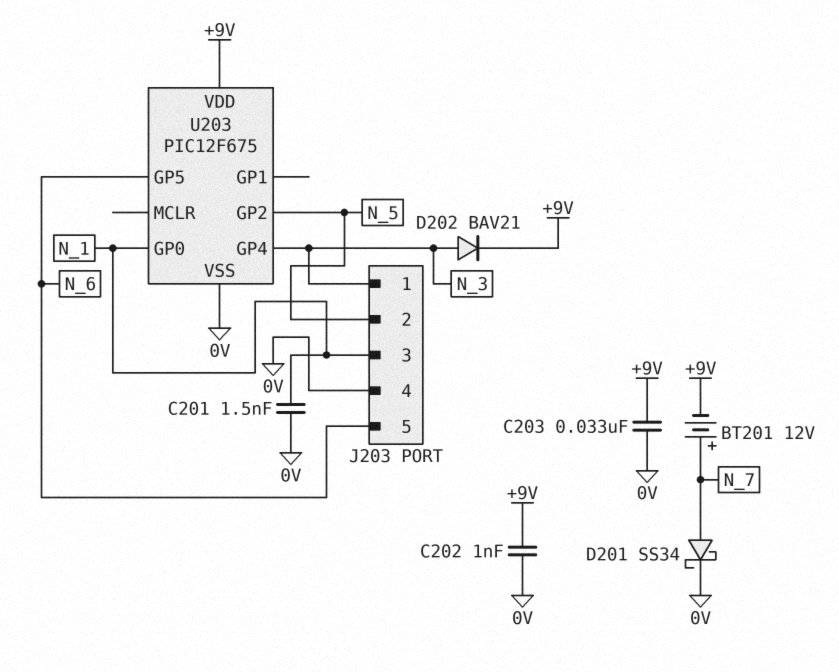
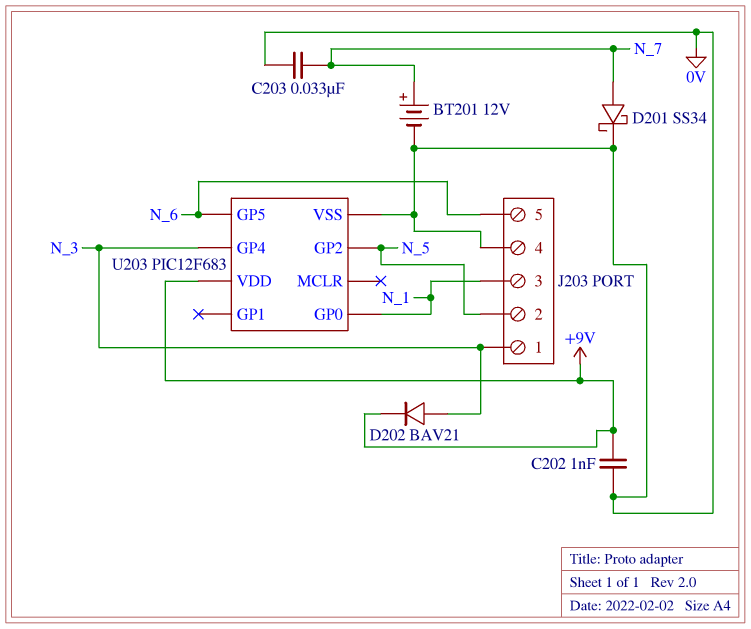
BT201: 12V (plus N_7, minus +9V) -> 12V (plus N_7, minus 0V)
C201: 1.5nF (0V, N_1) -> none
C203: 33nF (+9V, 0V) -> 33nF (0V, N_7)
U203: PIC12F675 -> PIC12F683

